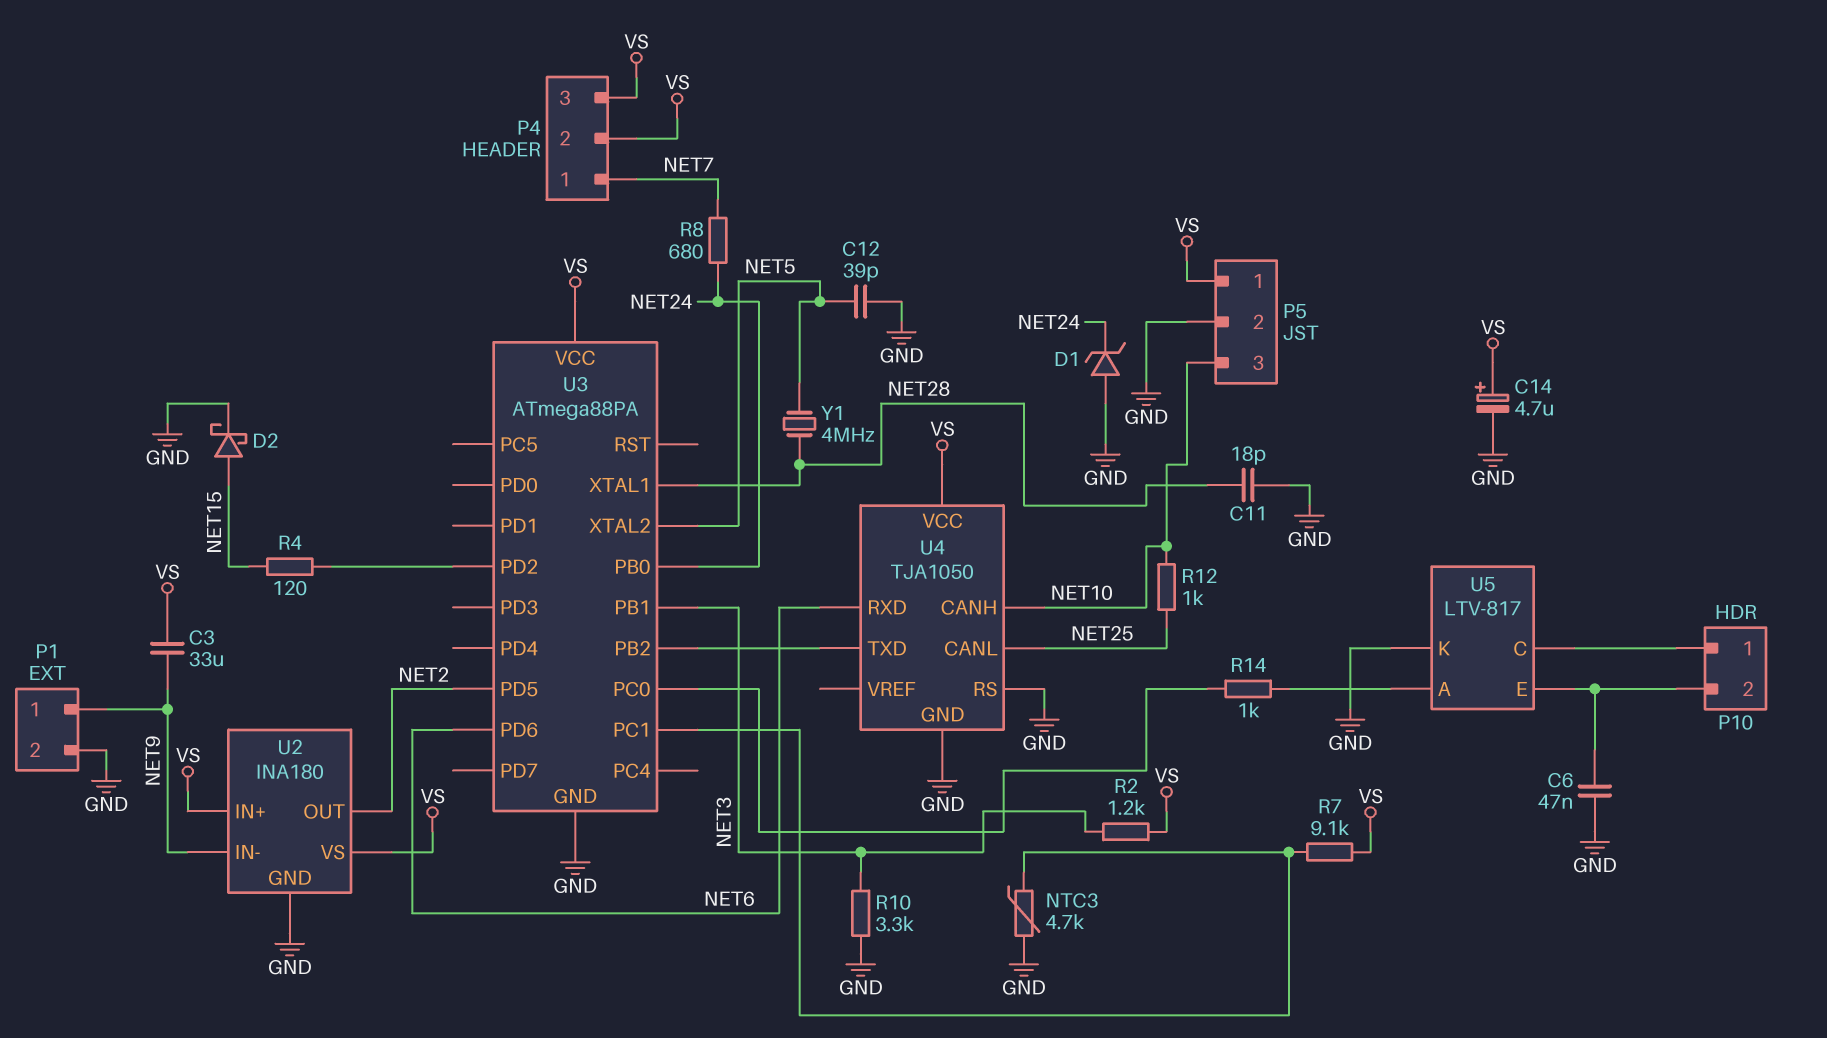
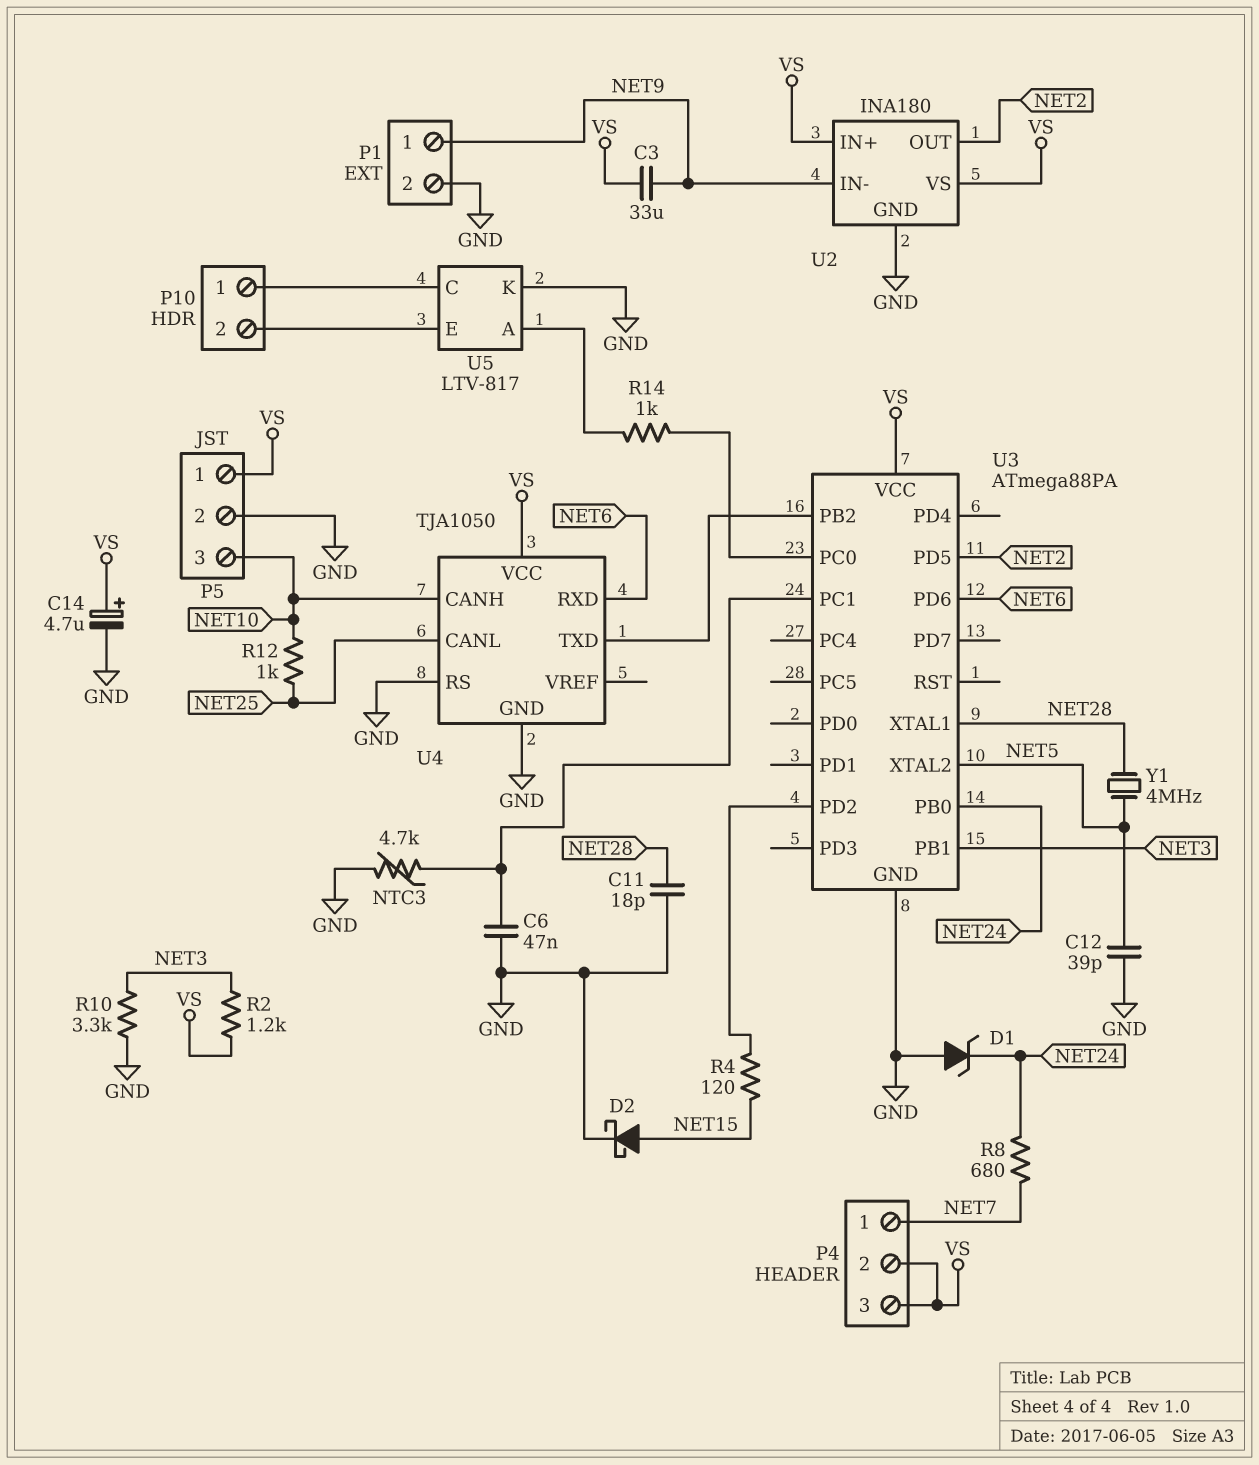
C6: 47nF (GND, P10/2) -> 47nF (GND, U3/PC1)
R7: 9.1k (U3/PC1, VS) -> none

